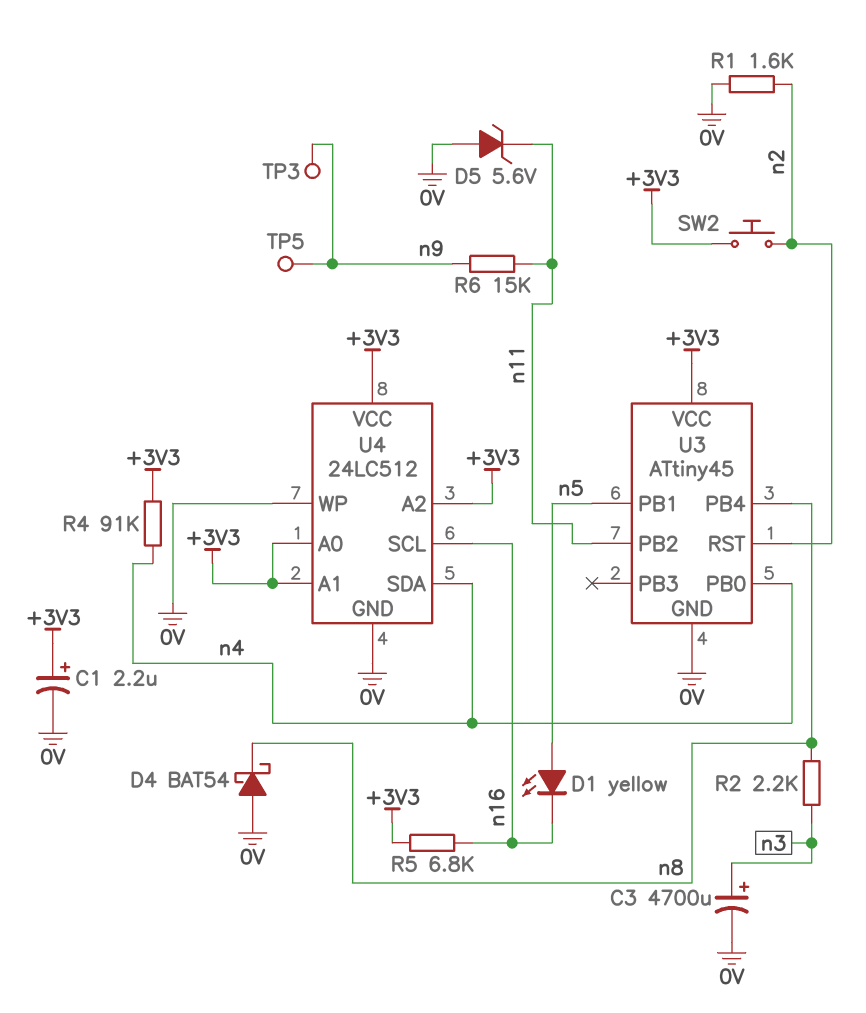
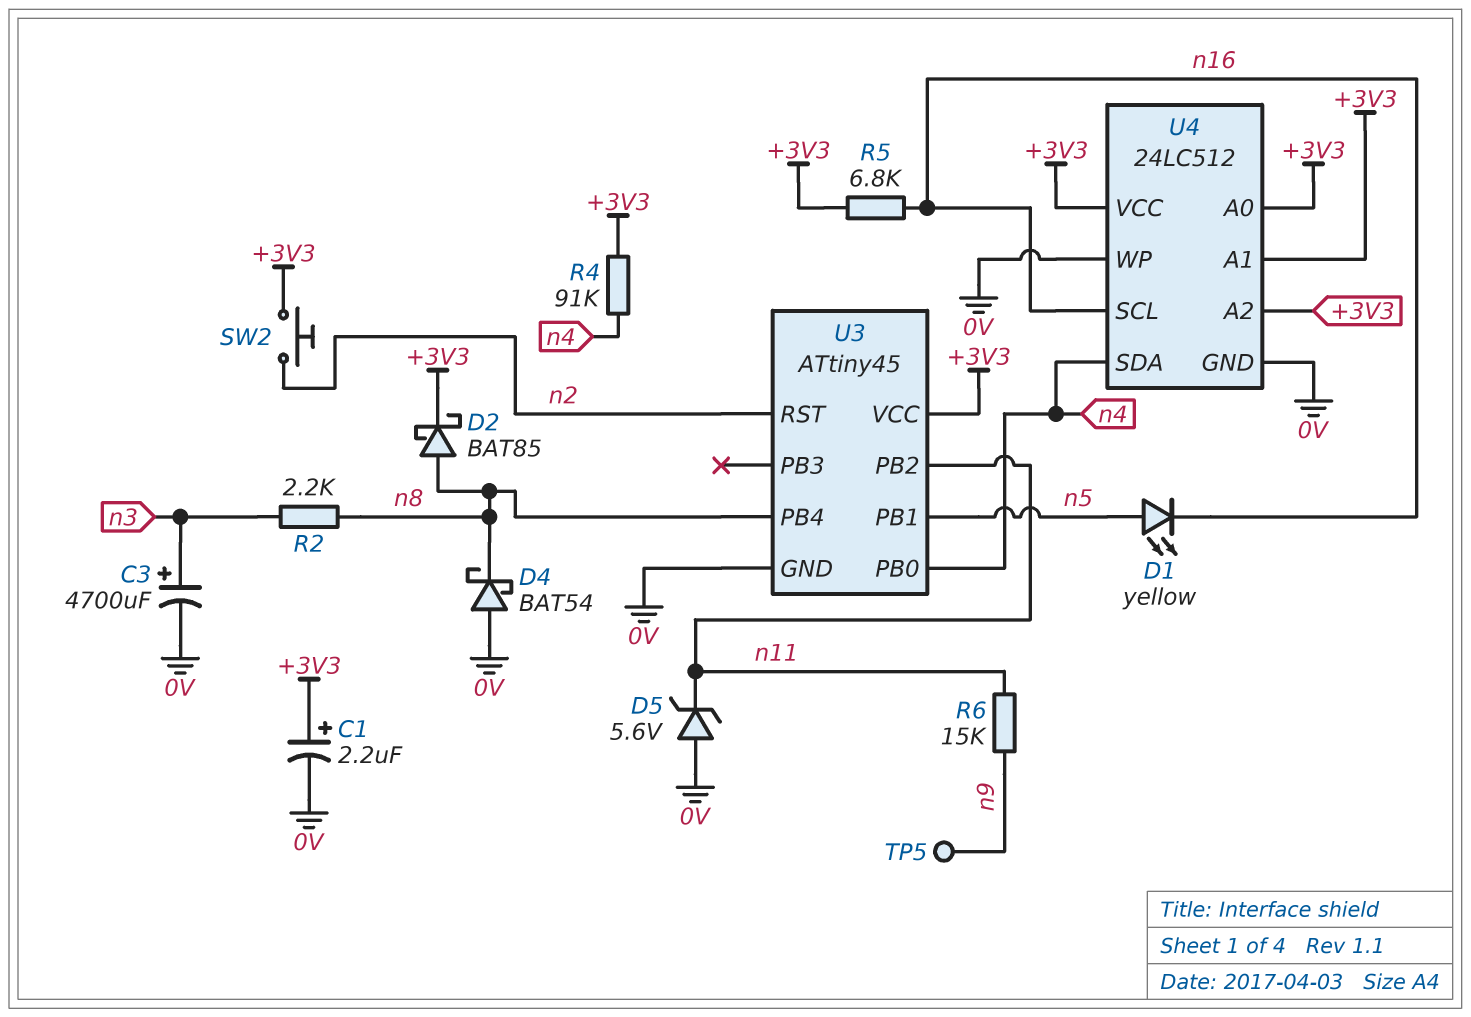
D2: none -> schottky BAT85 (A n8, K +3V3)
R1: 1.6k (0V, n2) -> none
TP3: test point (n9) -> none

